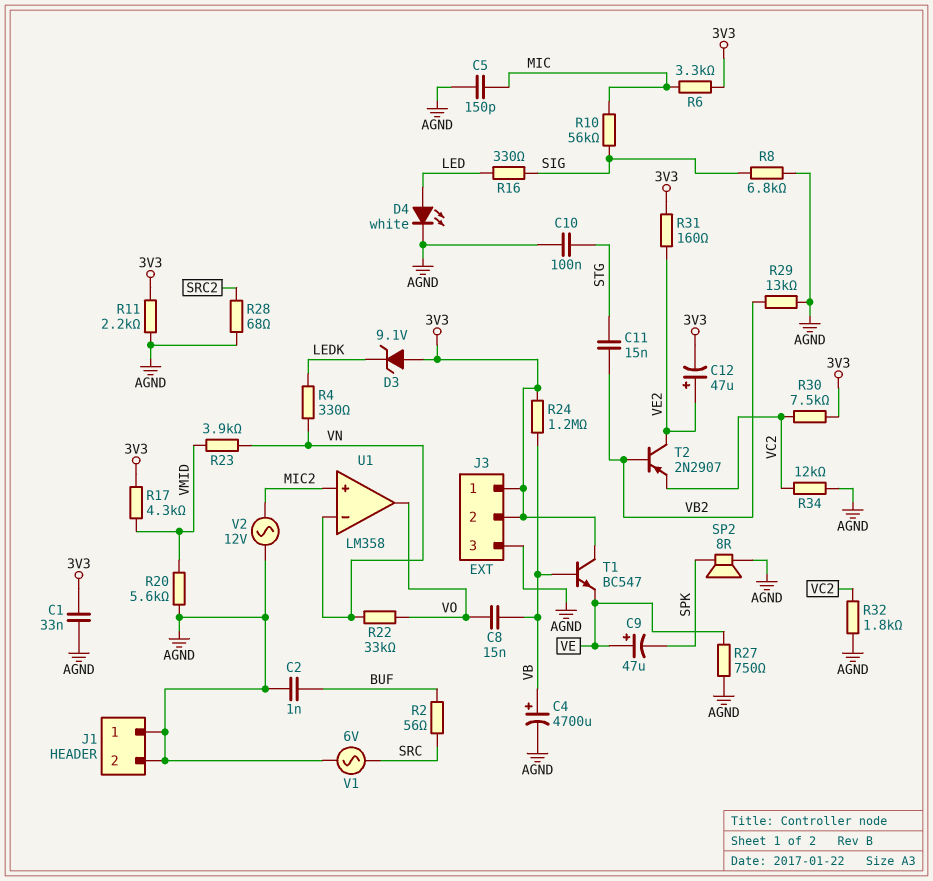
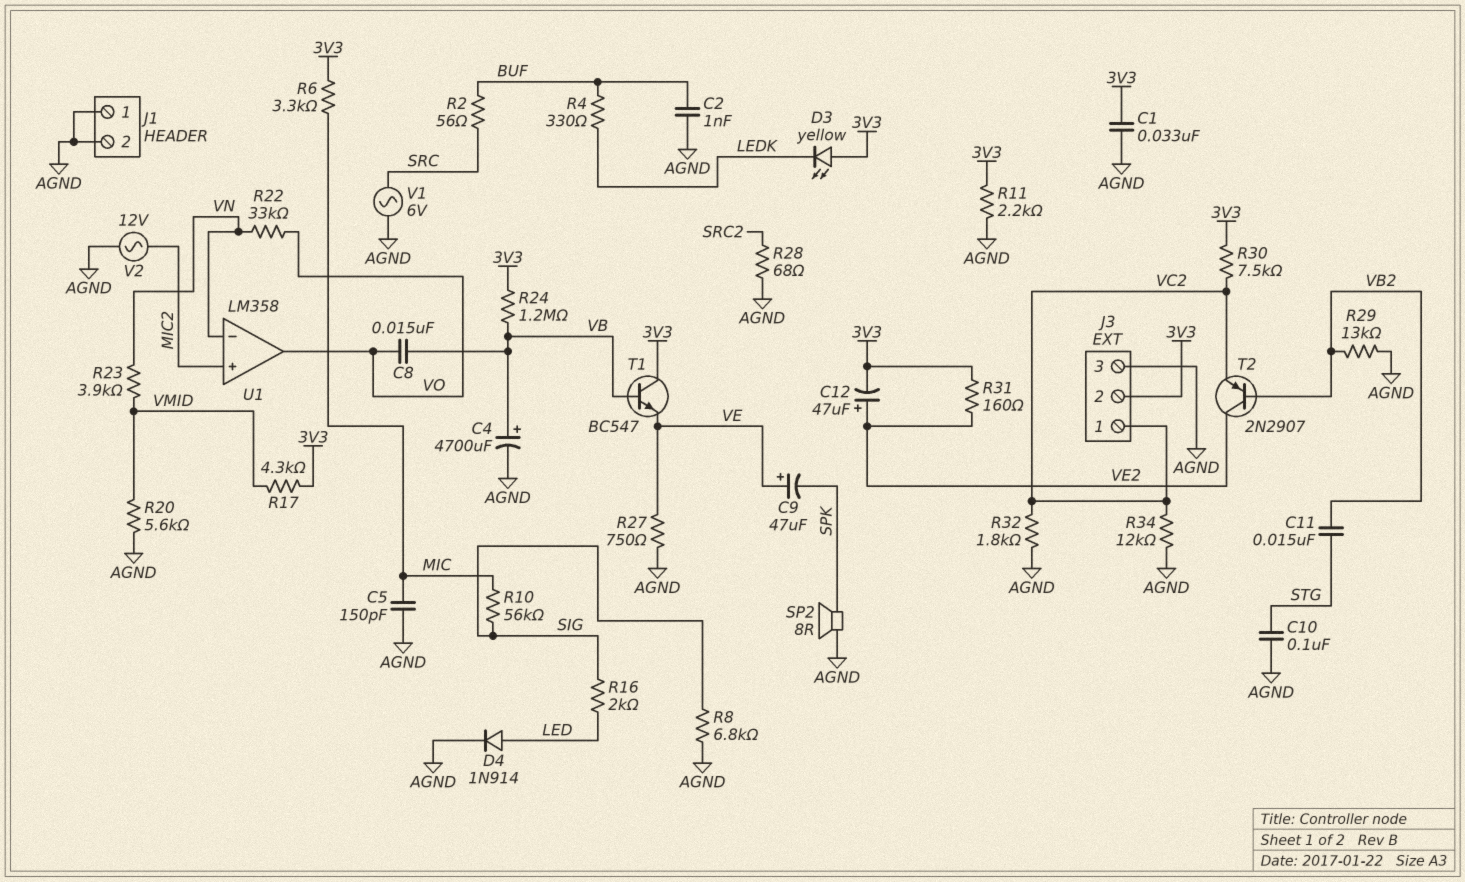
D3: zener 9.1V (A 3V3, K LEDK) -> LED yellow (A 3V3, K LEDK)
D4: LED white (A LED, K AGND) -> diode 1N914 (A LED, K AGND)
J3 pin 1: 3V3 -> VC2
R4: 330 (LEDK, VN) -> 330 (BUF, LEDK)
R16: 330 (LED, SIG) -> 2k (LED, SIG)

